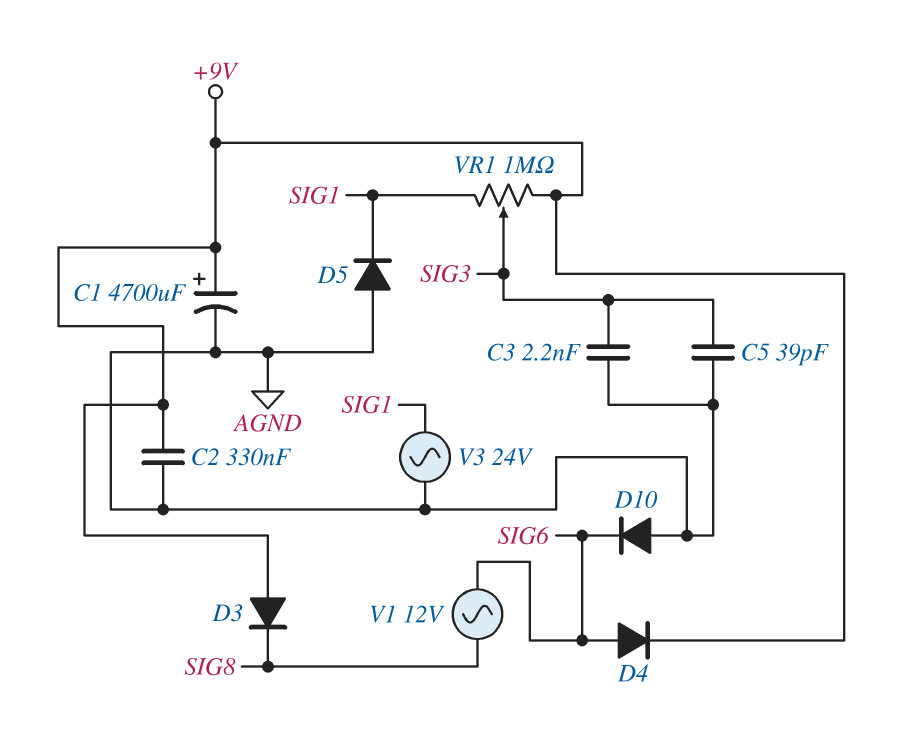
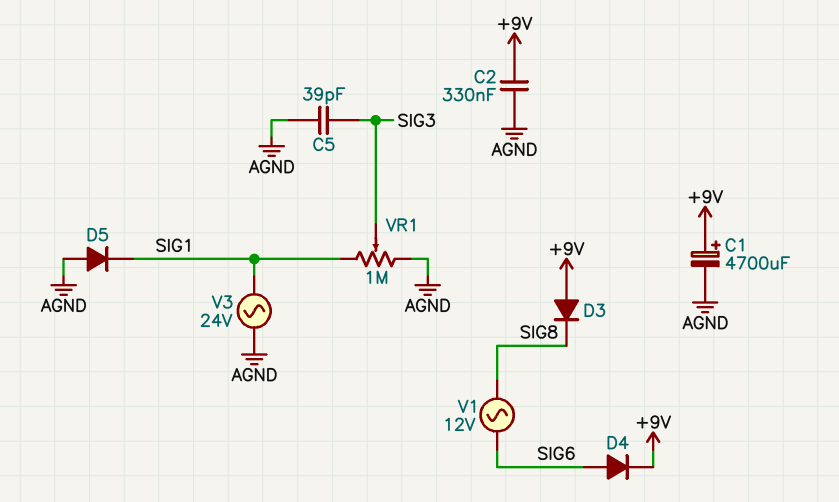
C3: 2.2nF (AGND, SIG3) -> none
D10: diode (A AGND, K SIG6) -> none
VR1: 1M (+9V, SIG1, wiper SIG3) -> 1M (AGND, SIG1, wiper SIG3)

